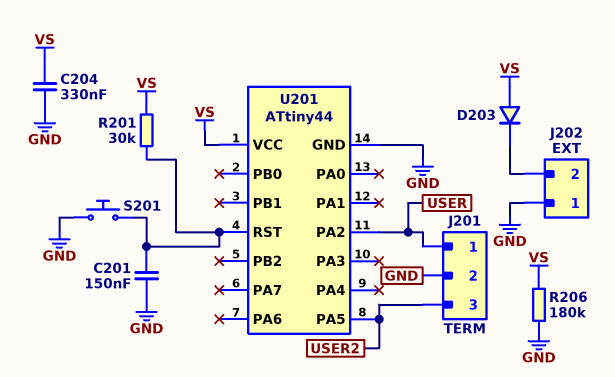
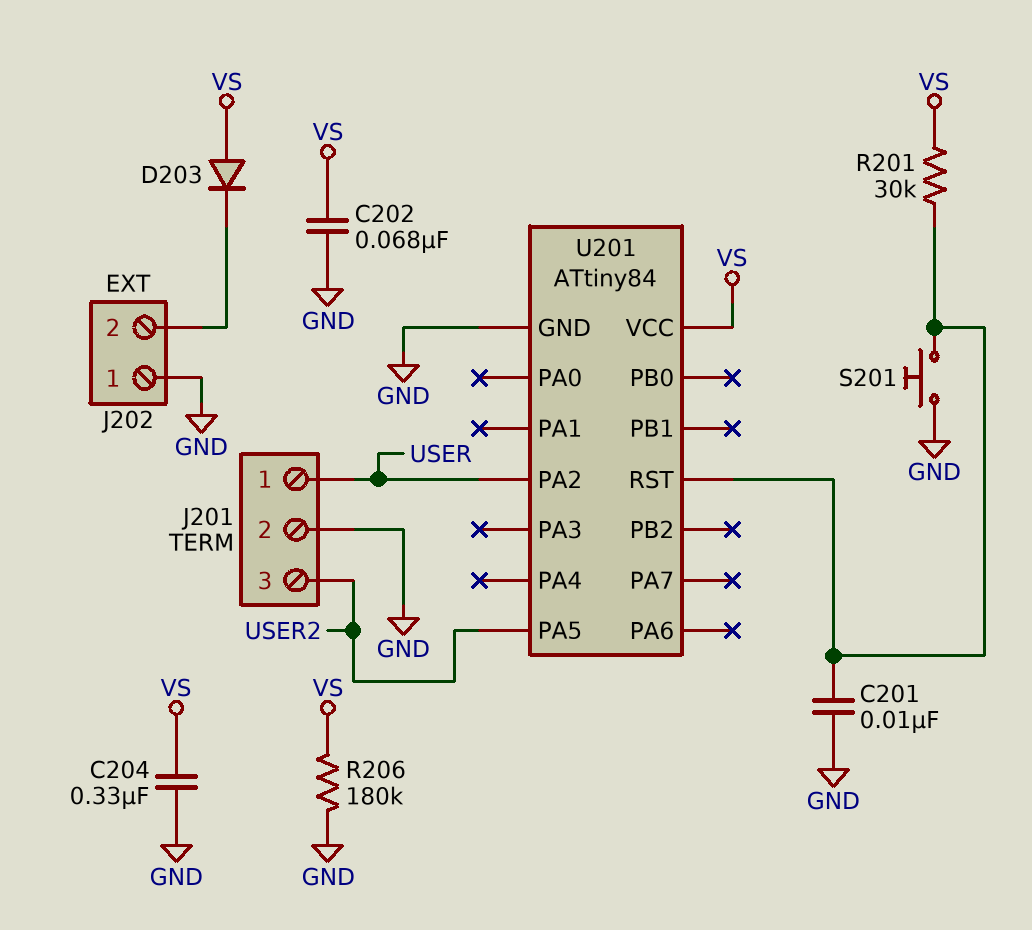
C201: 150nF (GND, U201/RST) -> 10nF (GND, U201/RST)
C202: none -> 68nF (GND, VS)
U201: ATtiny44 -> ATtiny84

